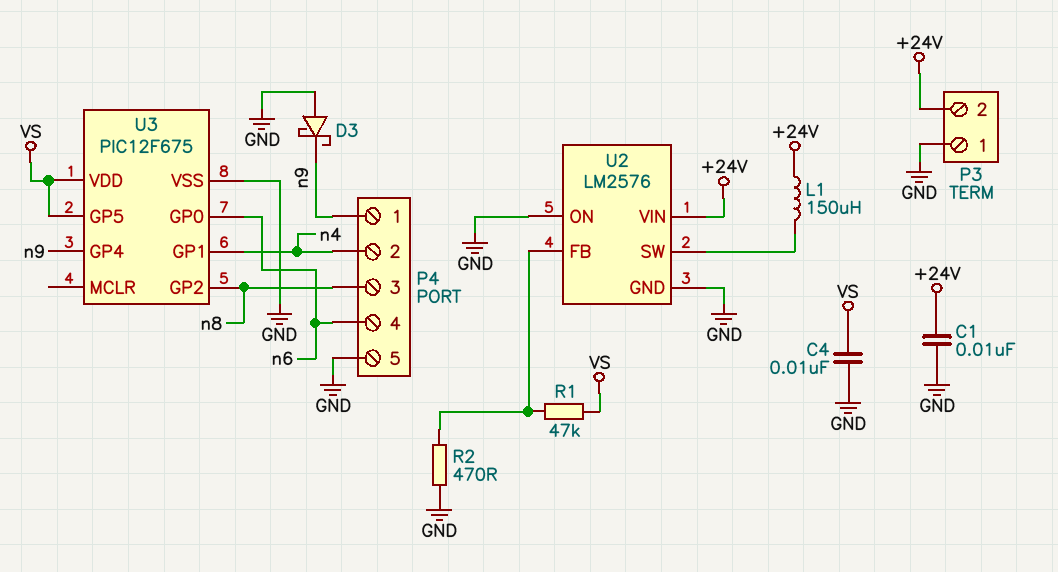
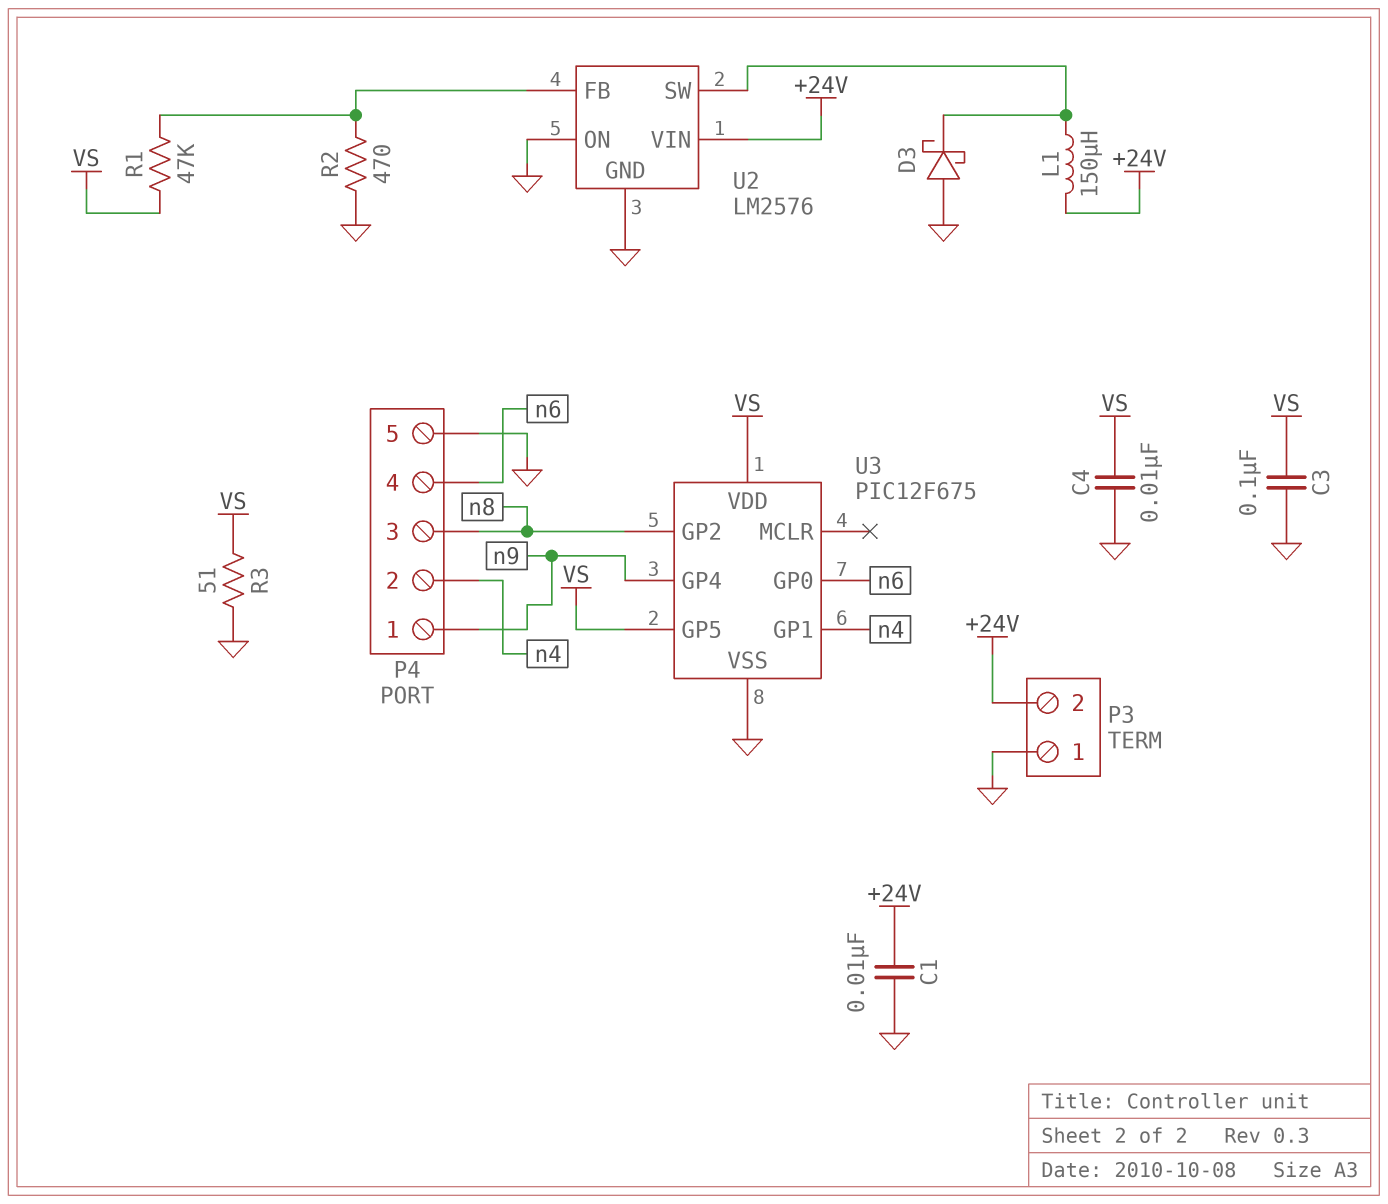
C3: none -> 100nF (GND, VS)
D3: schottky (A GND, K n9) -> schottky (A GND, K U2/SW)
R3: none -> 51 (GND, VS)

